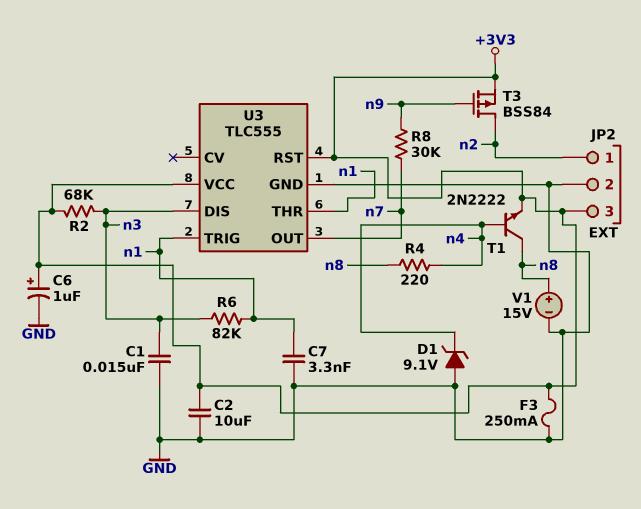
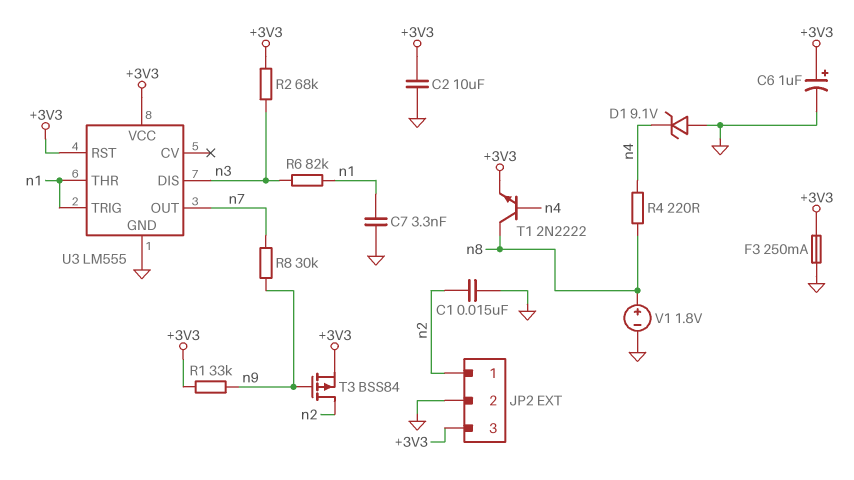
C1: 15nF (GND, n3) -> 15nF (GND, n2)
R1: none -> 33k (+3V3, n9)
U3: TLC555 -> LM555
V1: 15V (plus n8, minus GND) -> 1.8V (plus n8, minus GND)

